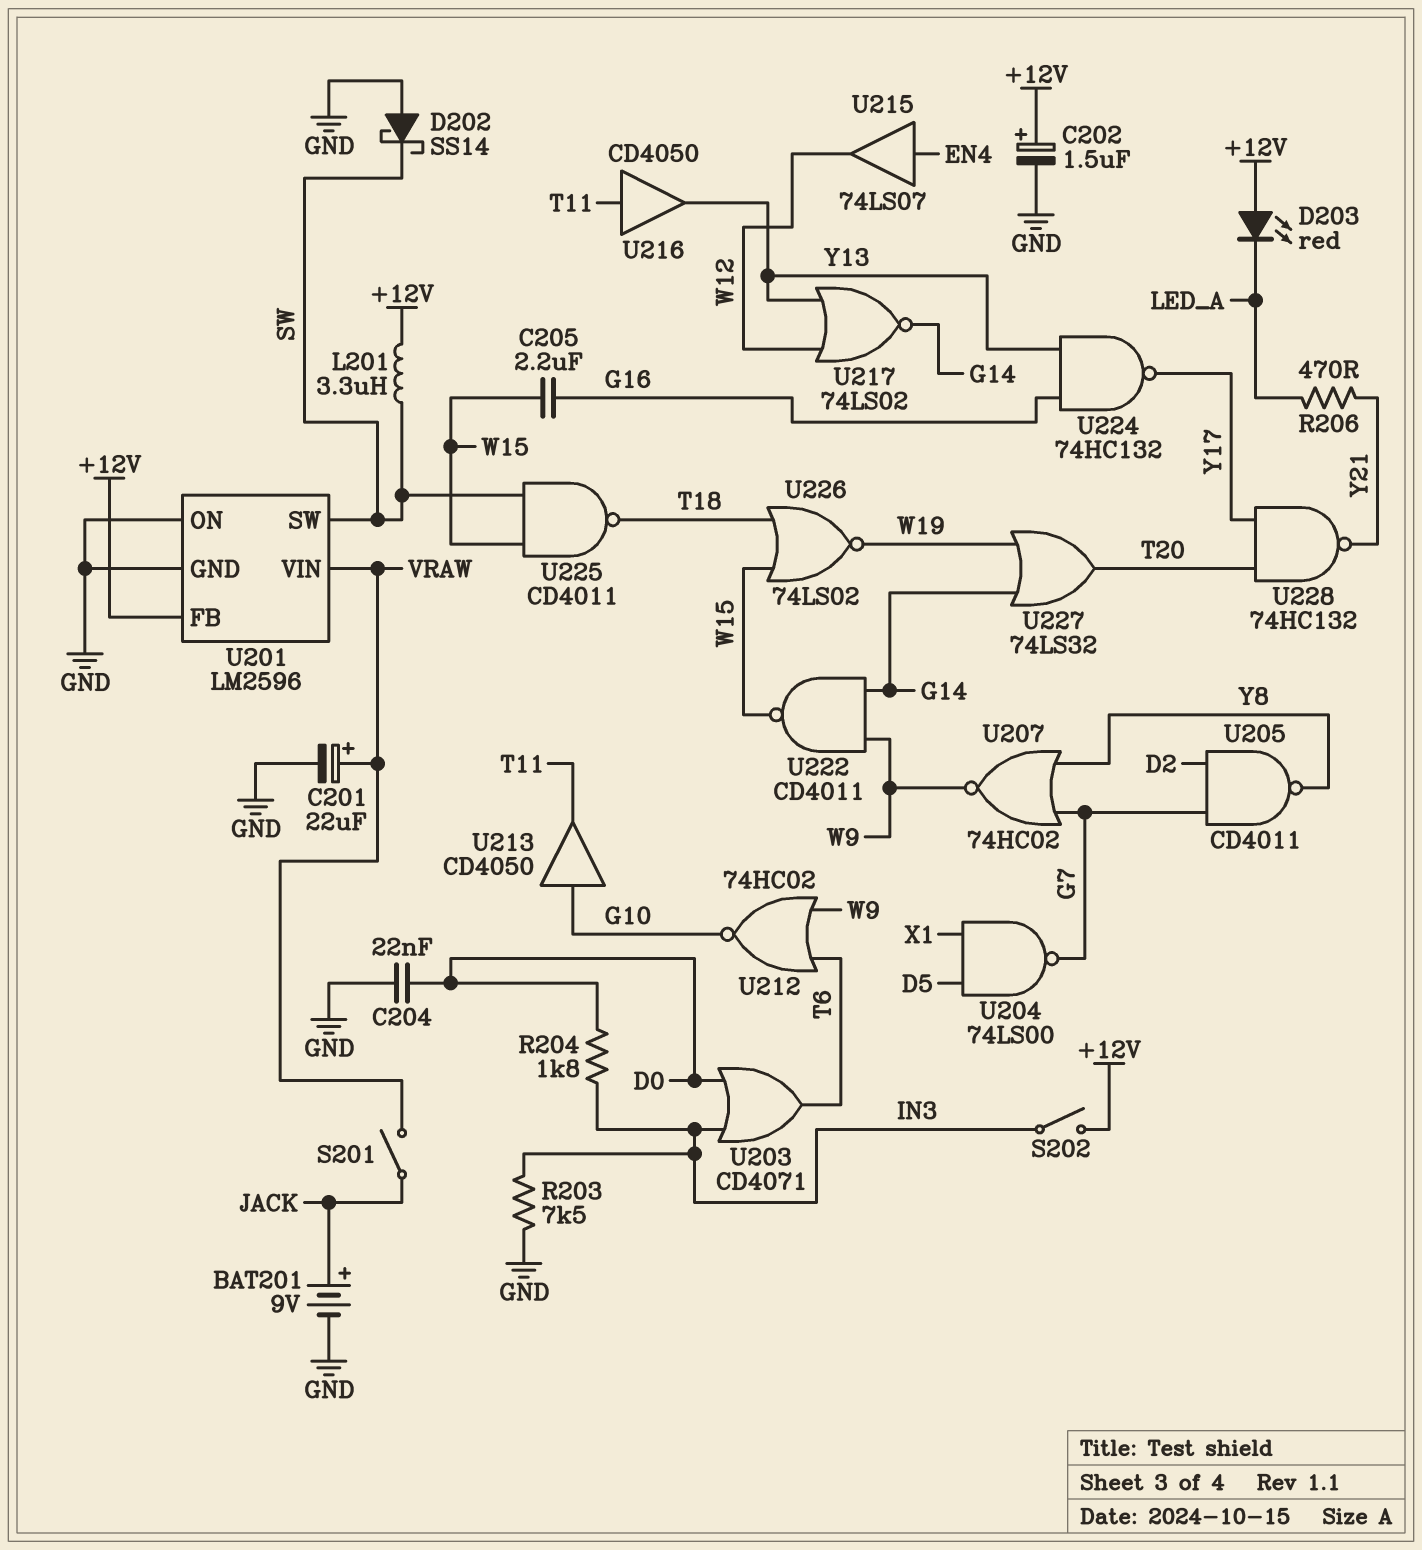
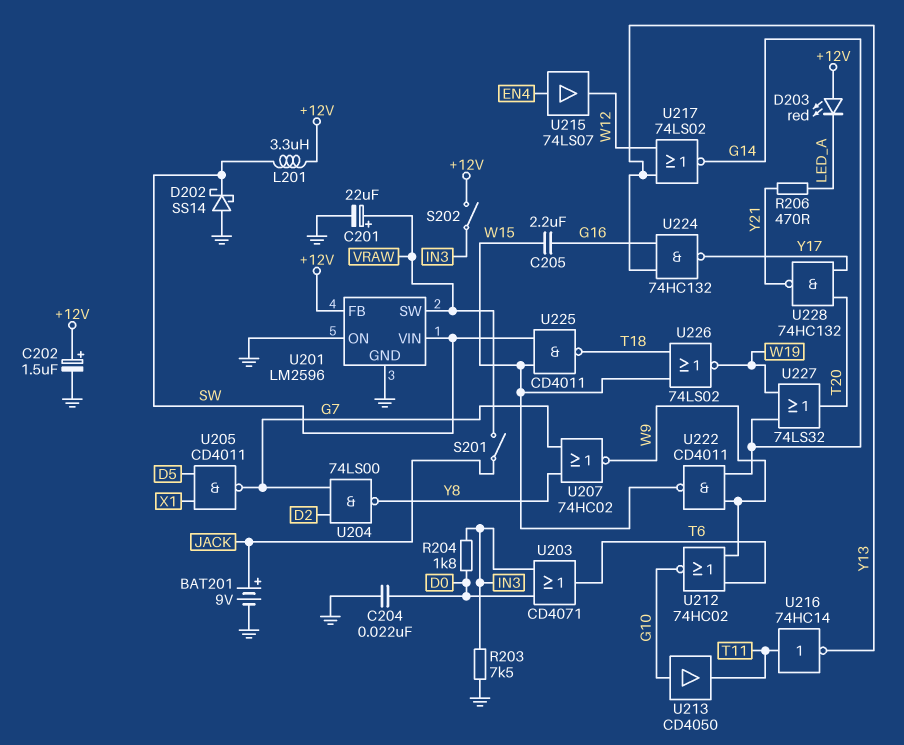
U201 pin SW: SW -> VRAW
U201 pin VIN: VRAW -> SW
U204: NAND 74LS00 (in D5, in X1, out G7) -> NAND 74LS00 (in D2, in G7, out Y8)
U205: NAND CD4011 (in D2, in G7, out Y8) -> NAND CD4011 (in D5, in X1, out G7)
U216: buffer CD4050 (in T11, out Y13) -> NOT 74HC14 (in T11, out Y13)

